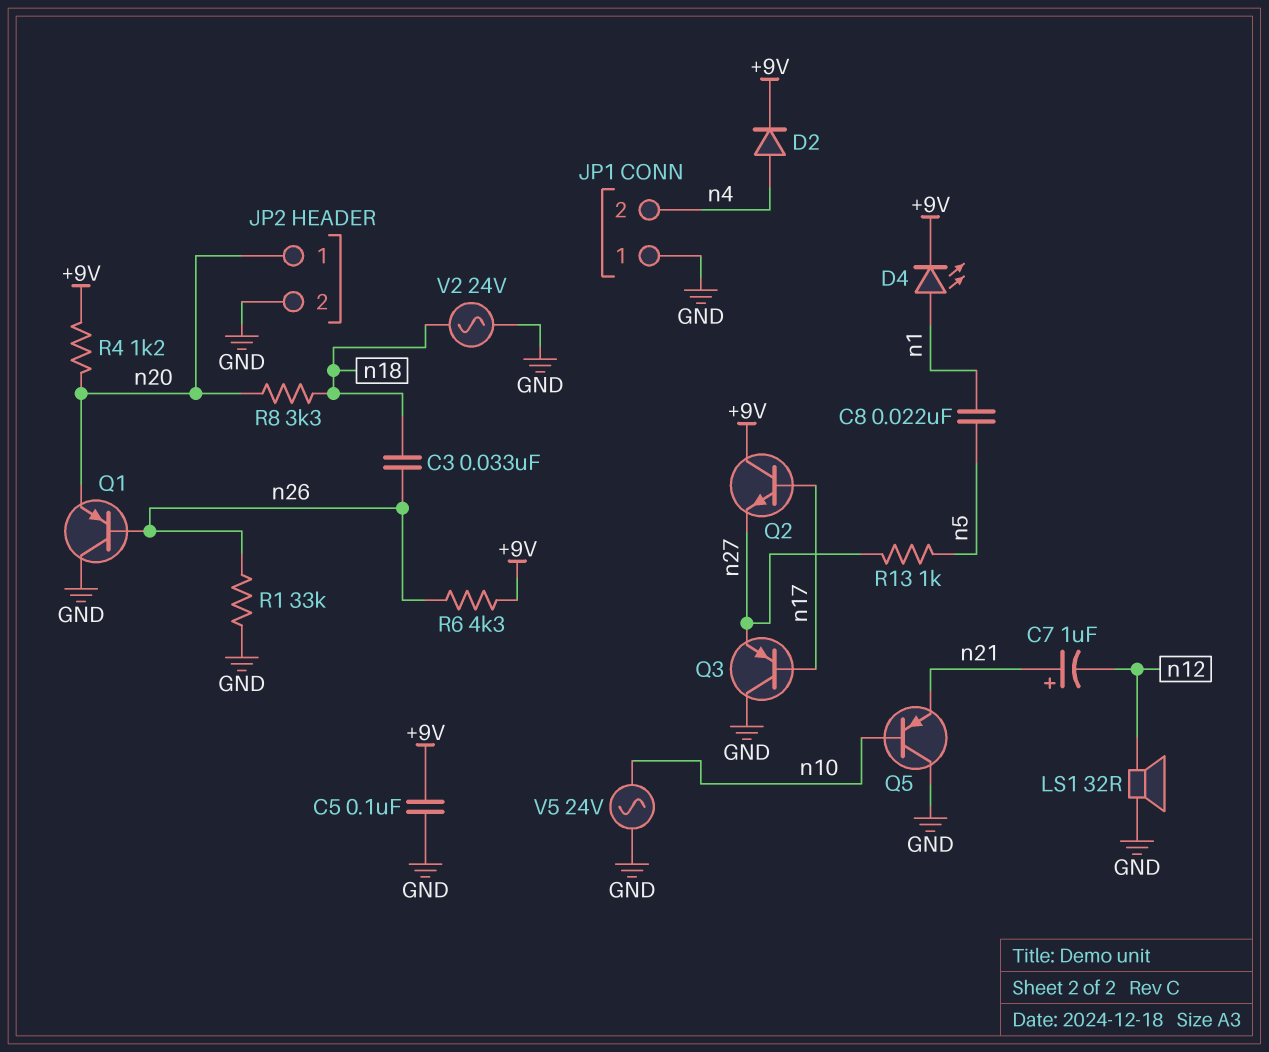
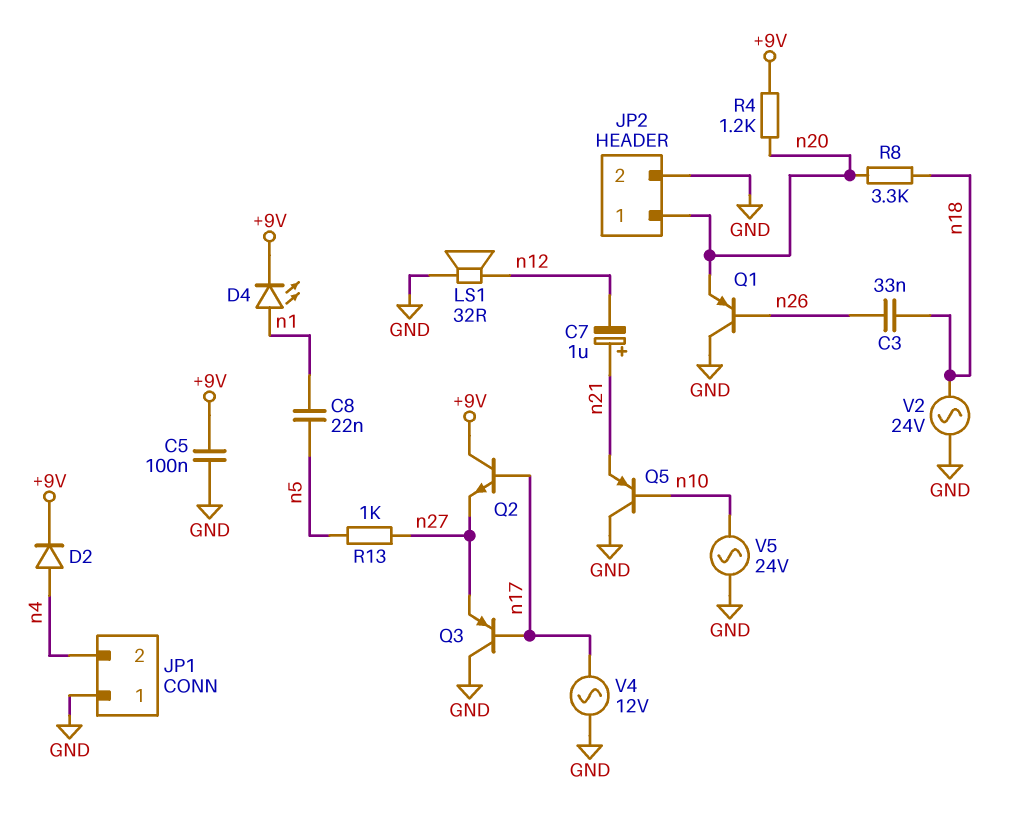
R1: 33k (GND, n26) -> none
R6: 4.3k (+9V, n26) -> none
V4: none -> AC 12V (GND, n17)

